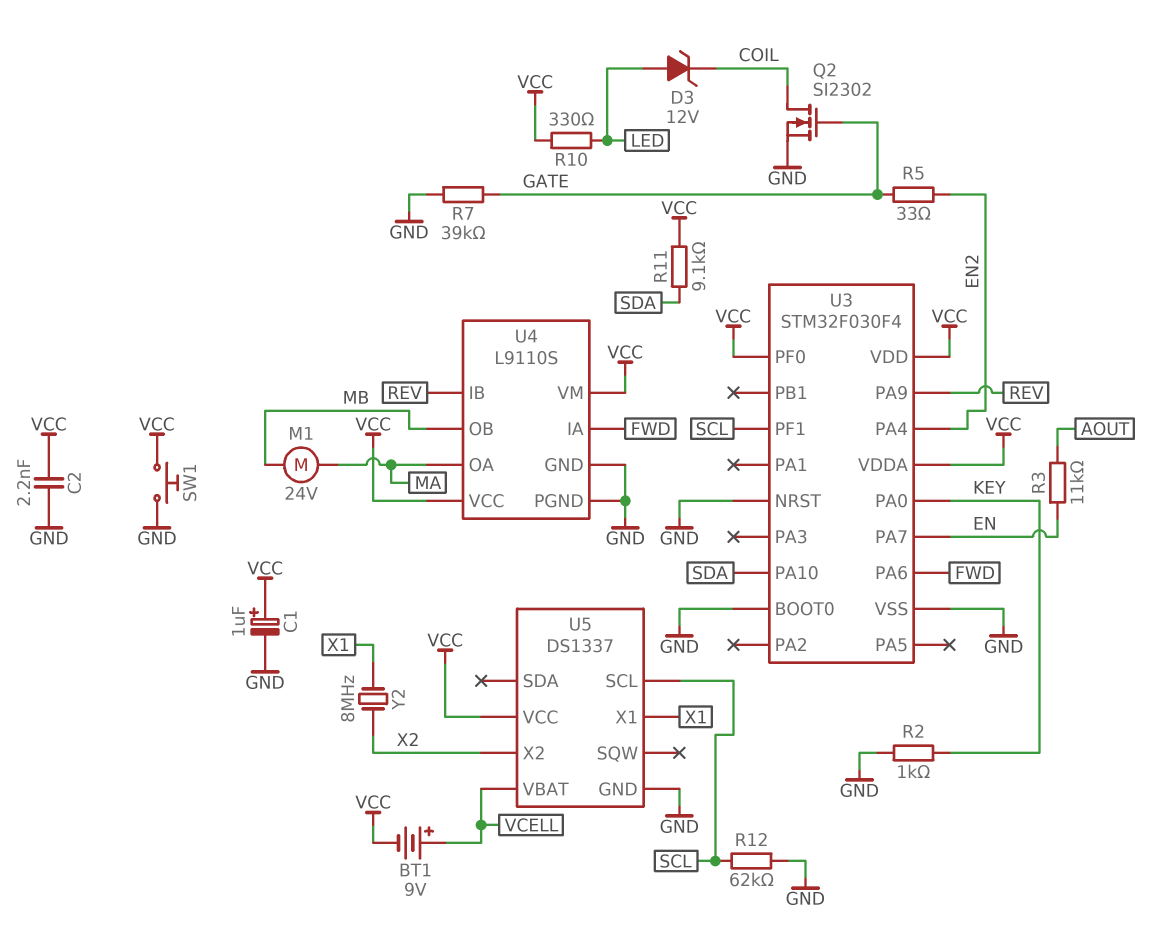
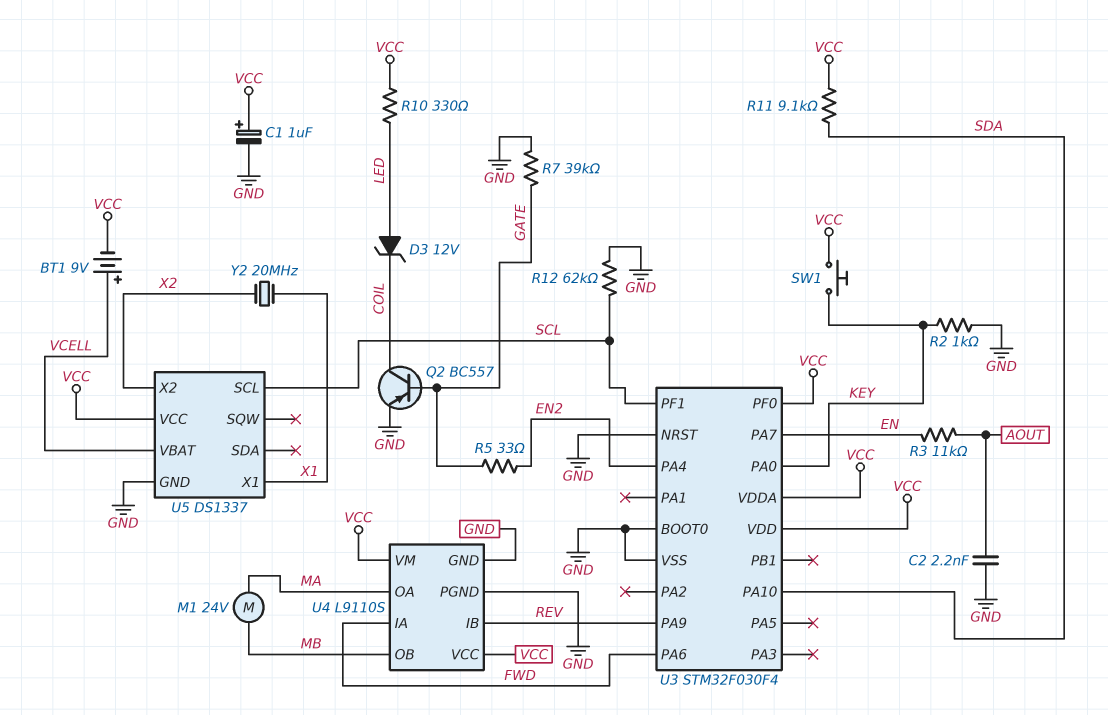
C2: 2.2nF (GND, VCC) -> 2.2nF (AOUT, GND)
Q2: NMOS SI2302 (G GATE, D COIL, S GND) -> PNP BC557 (B GATE, C COIL, E GND)
SW1: button (GND, VCC) -> button (KEY, VCC)
Y2: 8MHz (X1, X2) -> 20MHz (X1, X2)

